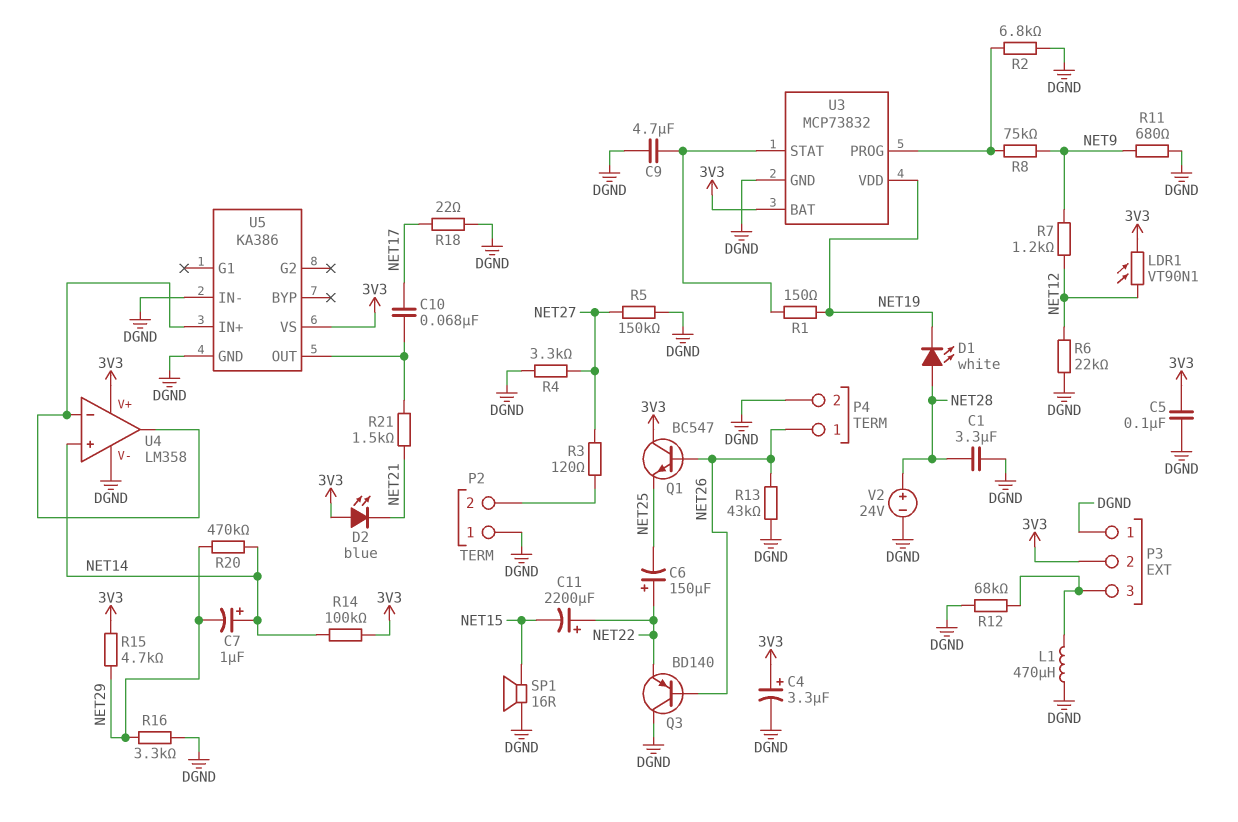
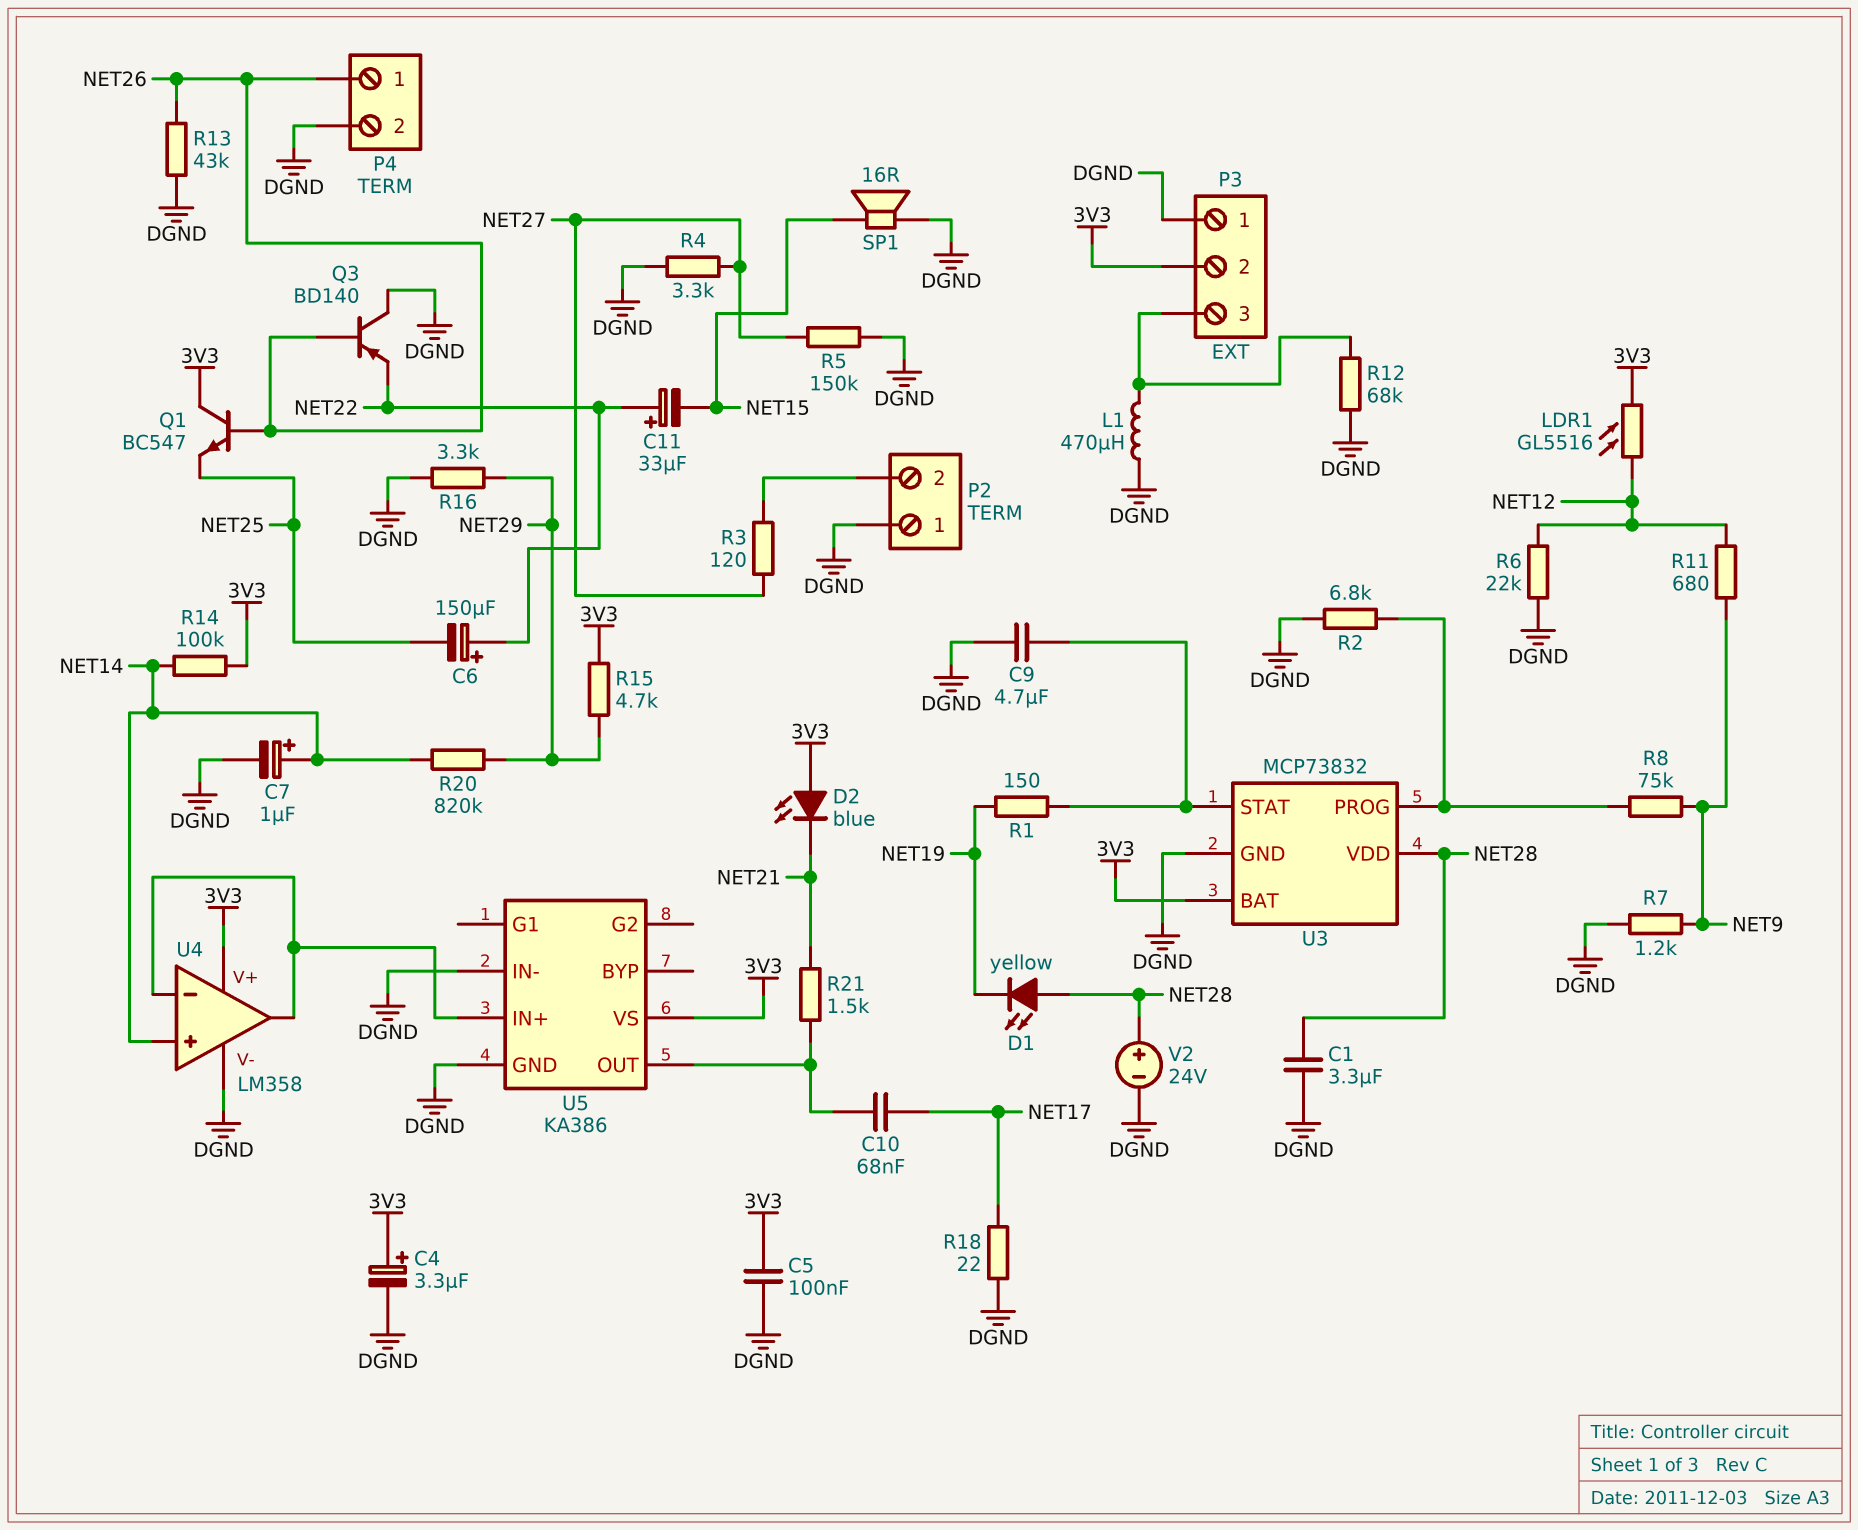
C7: 1uF (plus NET14, minus NET29) -> 1uF (plus NET14, minus DGND)
C11: 2200uF (plus NET22, minus NET15) -> 33uF (plus NET22, minus NET15)
D1: LED white (A NET28, K NET19) -> LED yellow (A NET28, K NET19)
LDR1: VT90N1 (3V3, NET12) -> GL5516 (3V3, NET12)
R7: 1.2k (NET9, NET12) -> 1.2k (DGND, NET9)
R11: 680 (DGND, NET9) -> 680 (NET9, NET12)
R20: 470k (NET14, NET29) -> 820k (NET14, NET29)
U3 pin VDD: NET19 -> NET28

